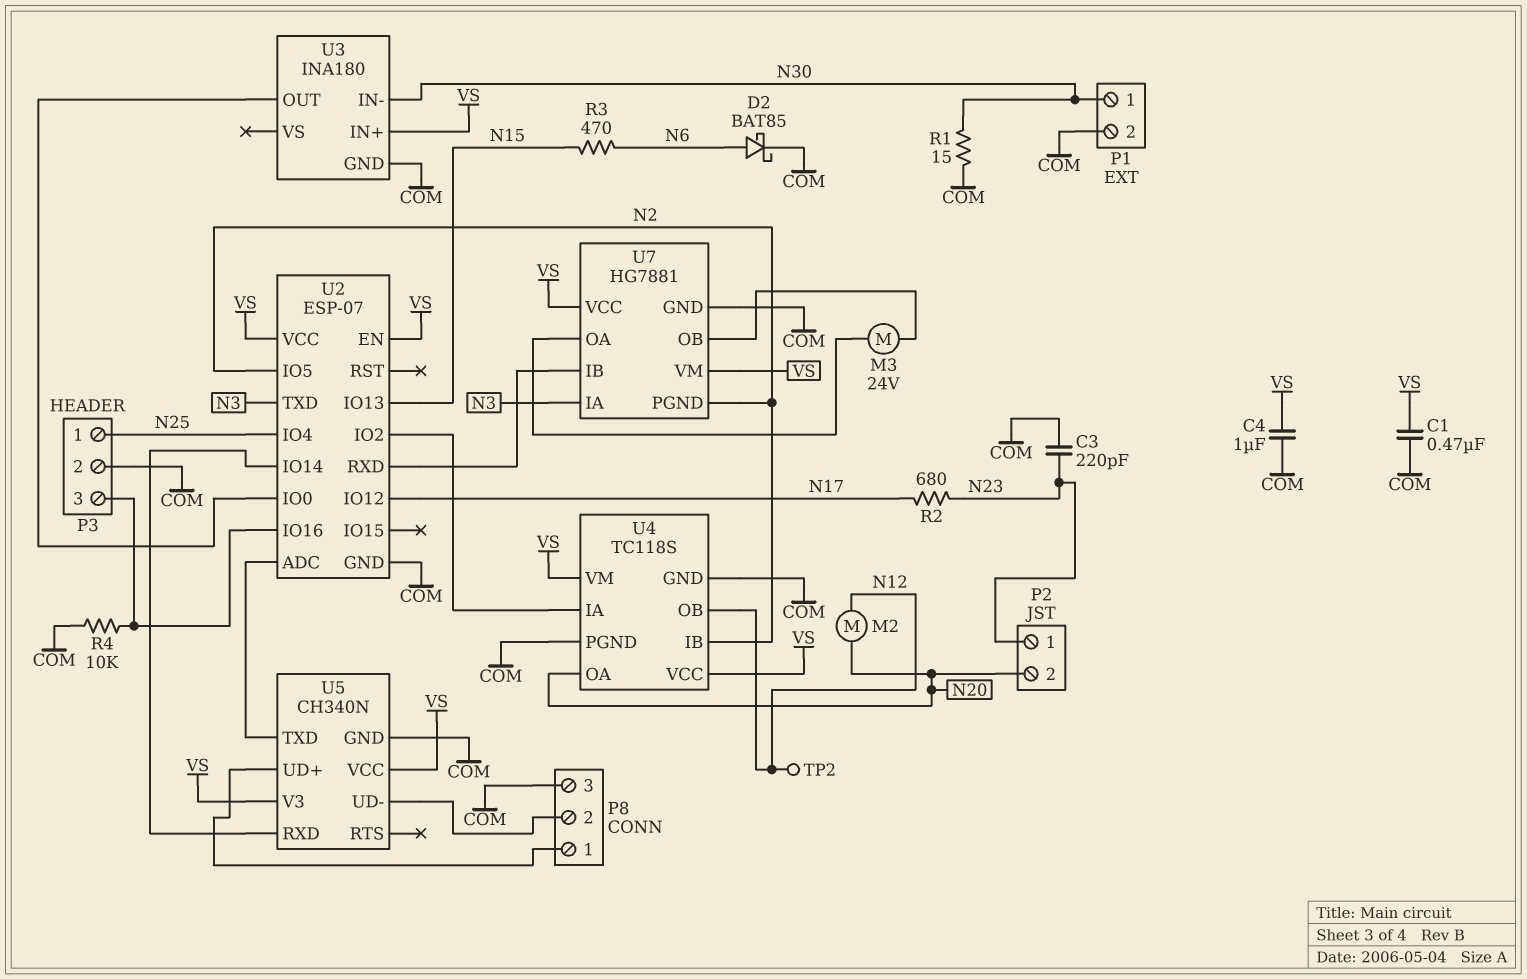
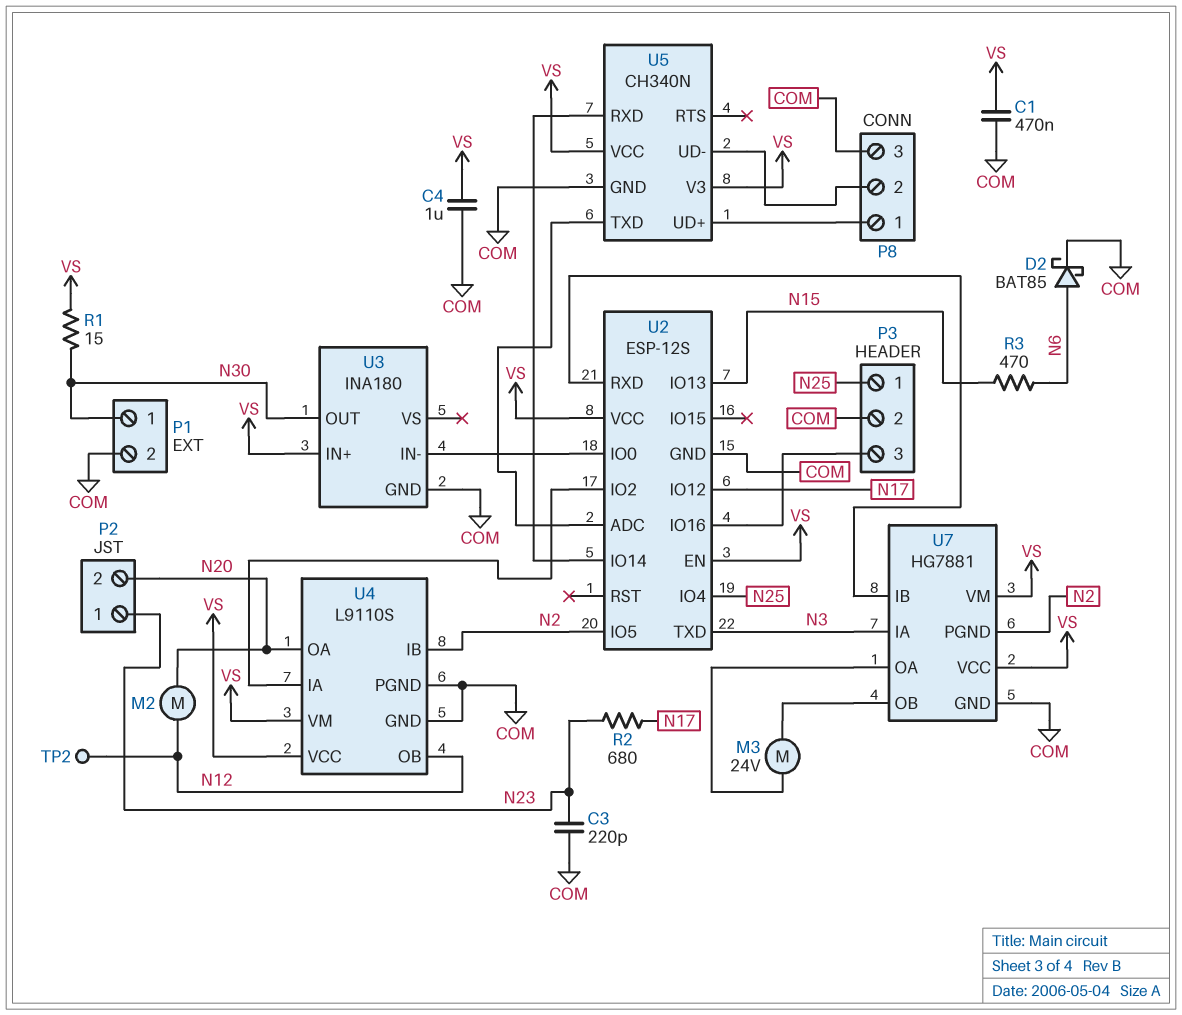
R1: 15 (COM, N30) -> 15 (N30, VS)
R4: 10k (COM, P3/3) -> none
U2: ESP-07 -> ESP-12S
U3 pin IN-: N30 -> U2/IO0
U3 pin OUT: U2/IO0 -> N30
U4: TC118S -> L9110S

